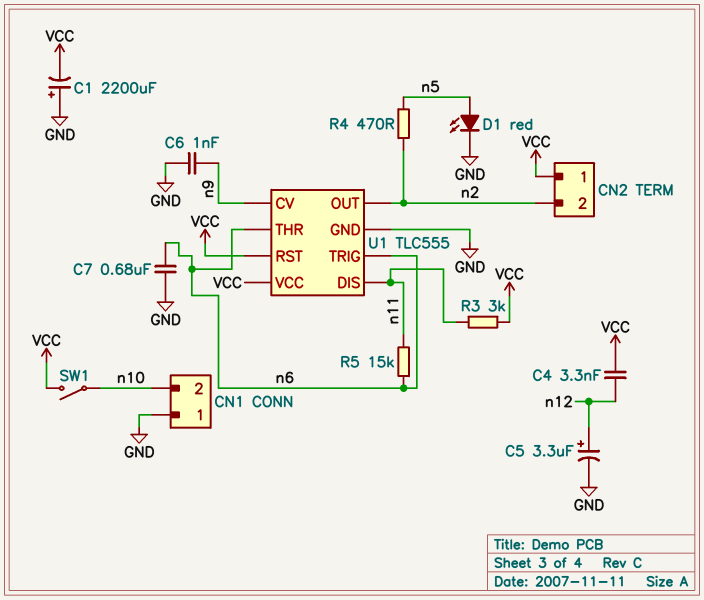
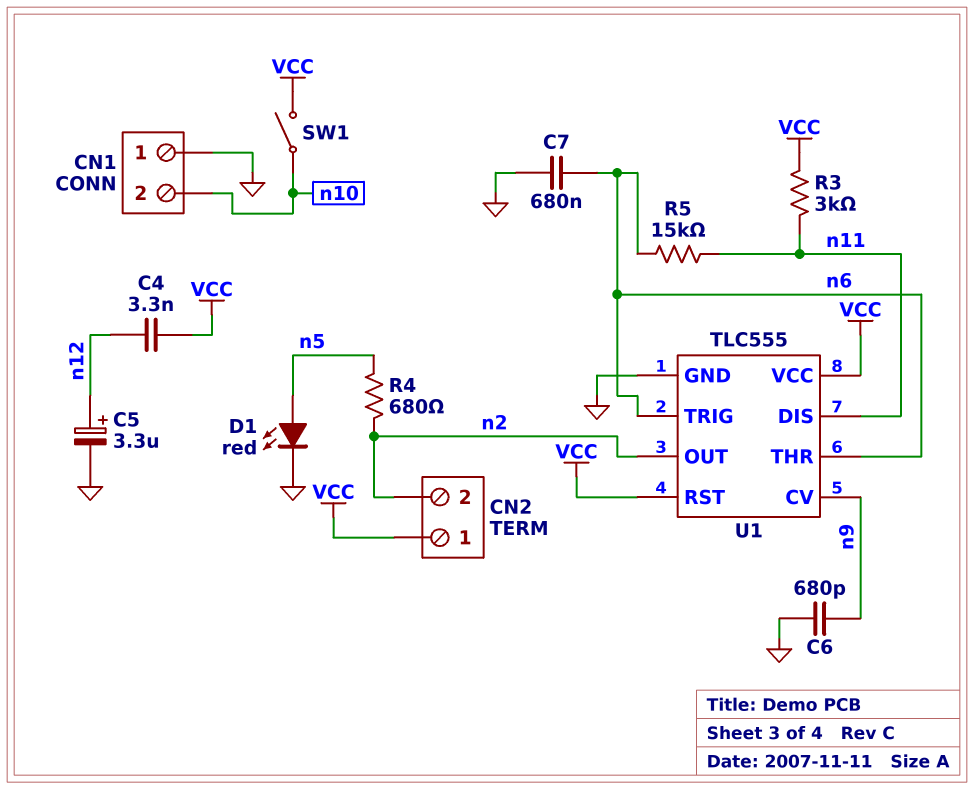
C1: 2200uF (plus GND, minus VCC) -> none
C6: 1nF (GND, n9) -> 680pF (GND, n9)
R4: 470 (n2, n5) -> 680 (n2, n5)

